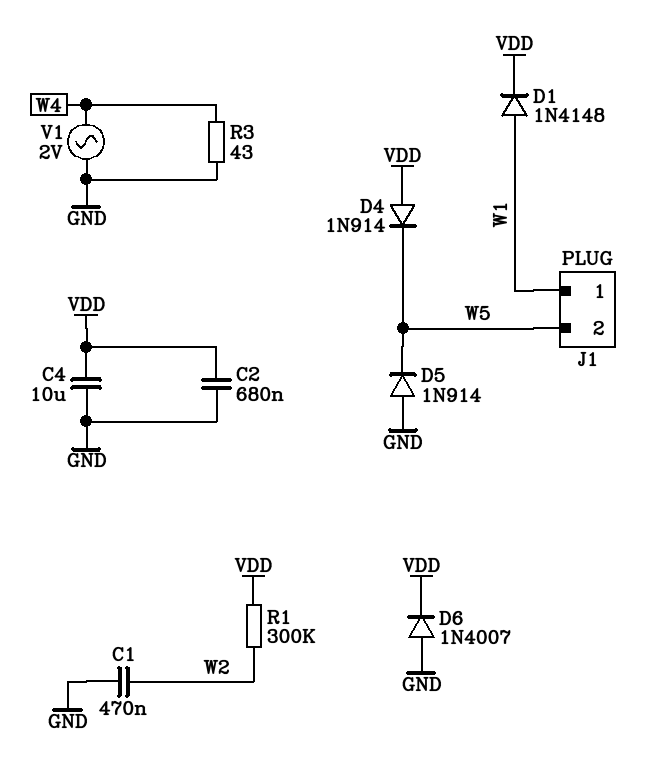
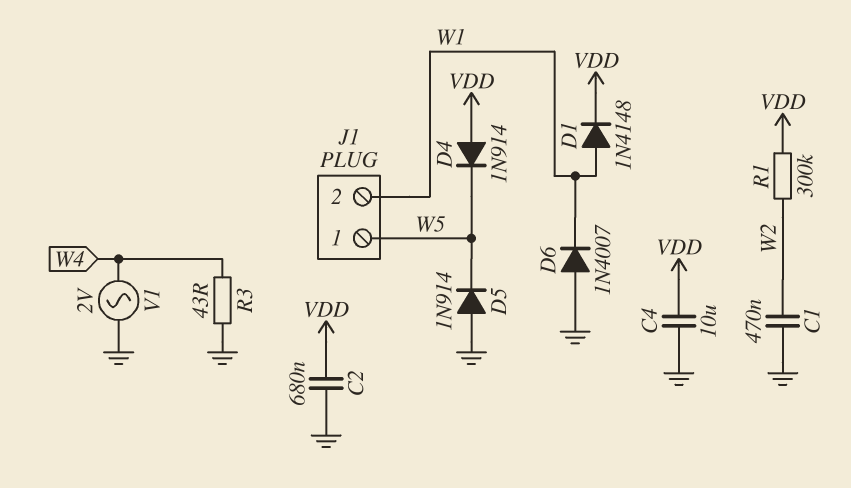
D6: diode 1N4007 (A GND, K VDD) -> diode 1N4007 (A GND, K W1)
J1 pin 1: W1 -> W5
J1 pin 2: W5 -> W1

